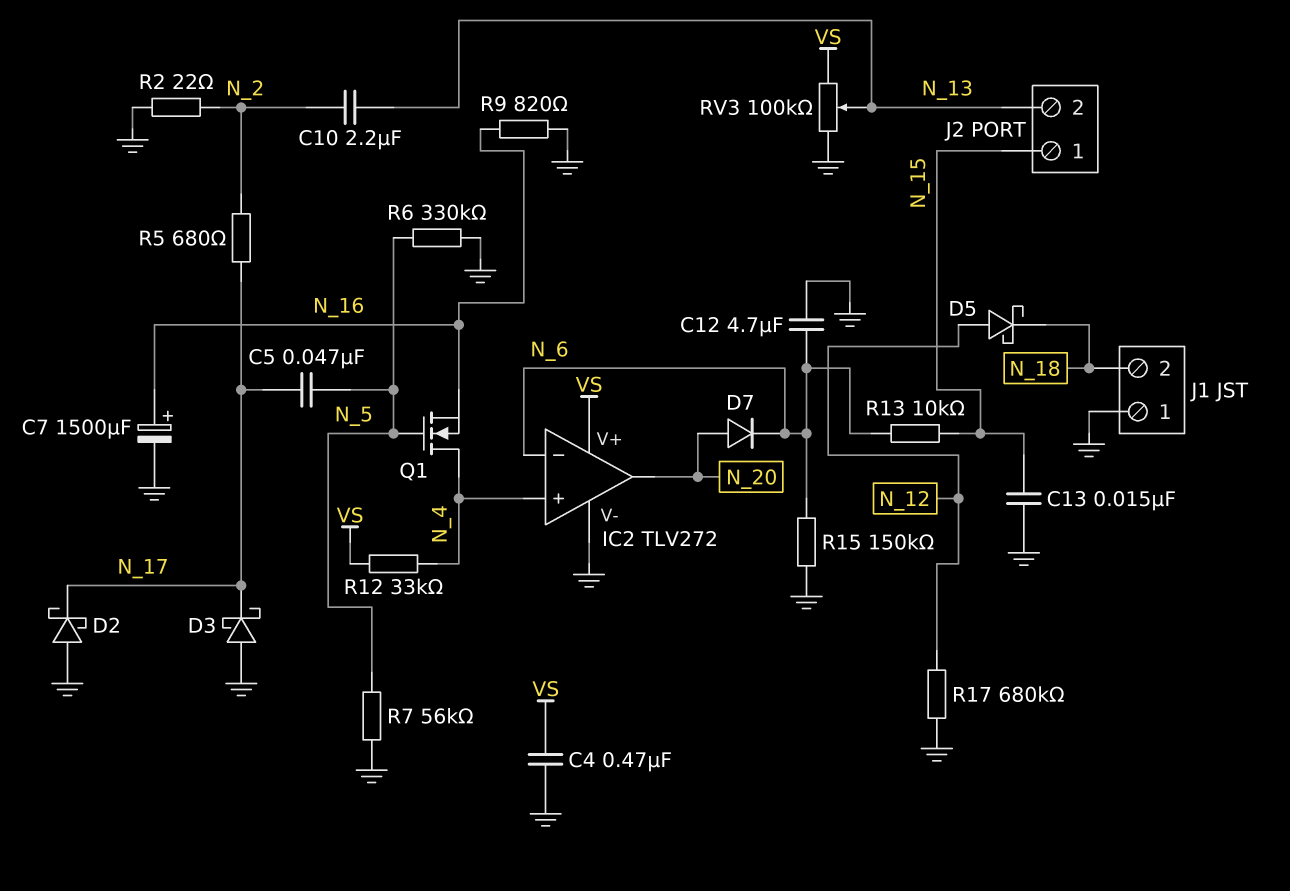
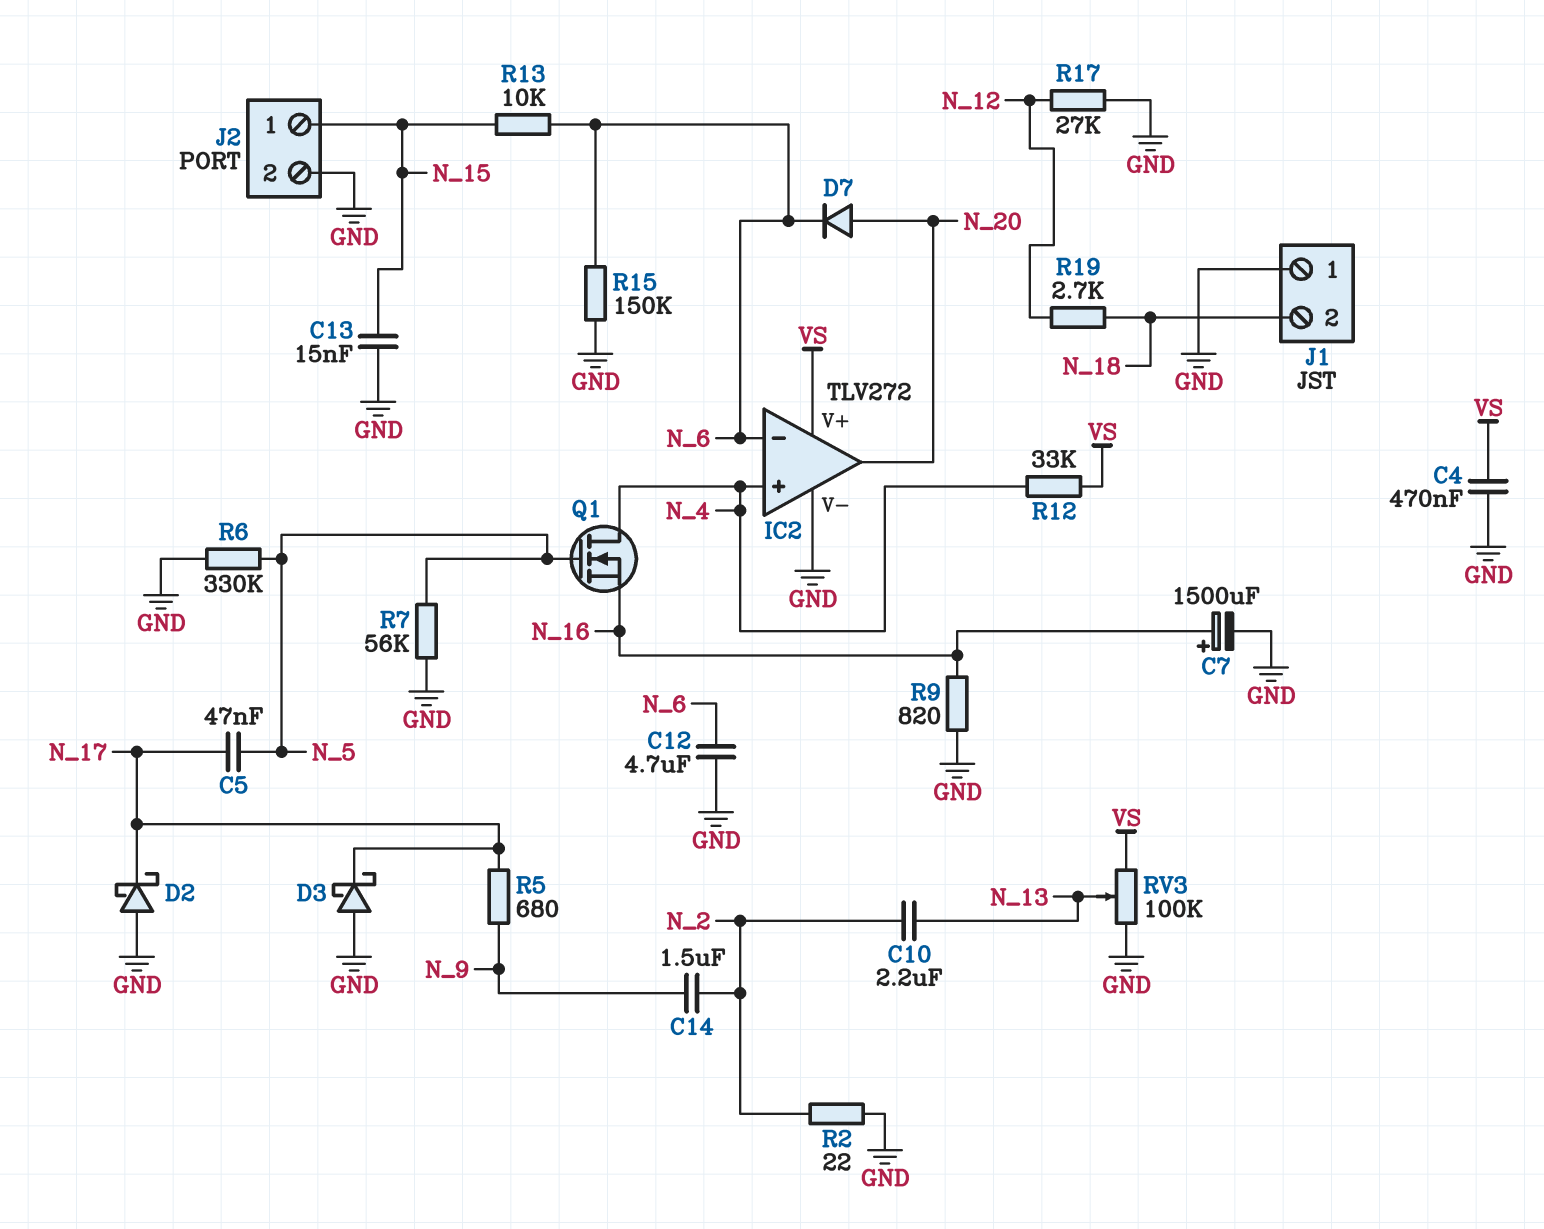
C14: none -> 1.5uF (N_2, N_9)
D5: schottky (A N_12, K N_18) -> none
J2 pin 2: N_13 -> GND
R5: 680 (N_2, N_17) -> 680 (N_9, N_17)
R17: 680k (GND, N_12) -> 27k (GND, N_12)
R19: none -> 2.7k (N_12, N_18)

